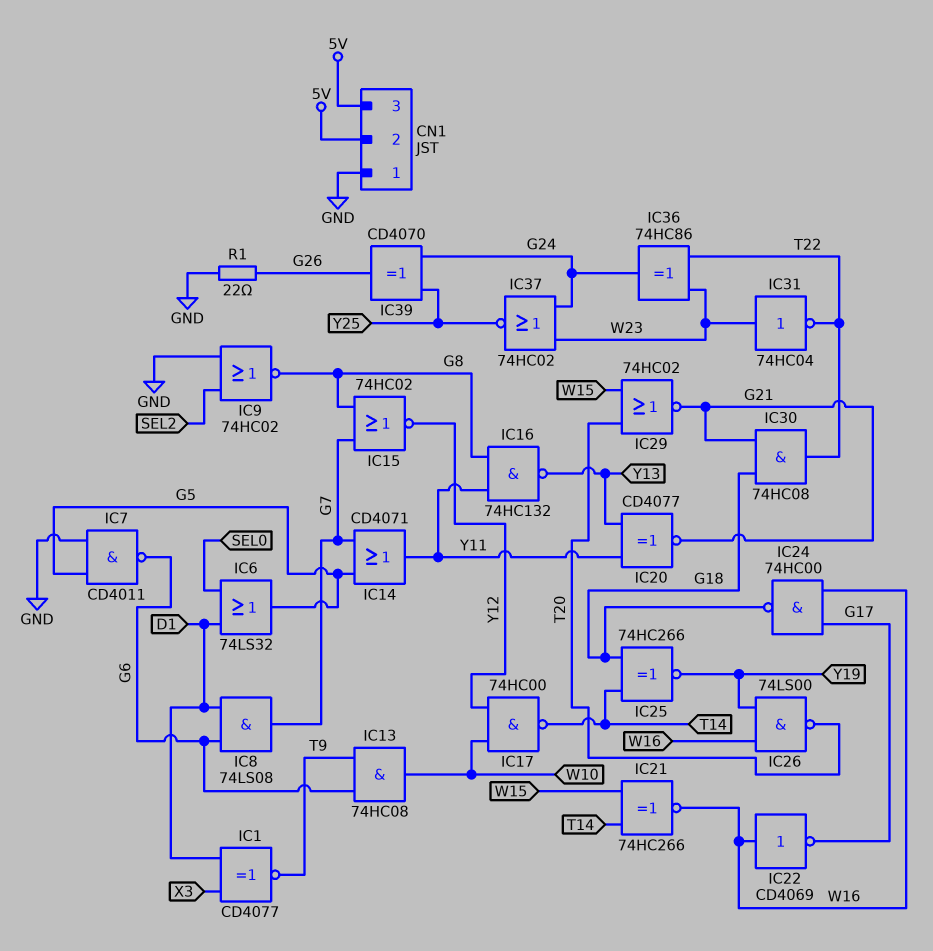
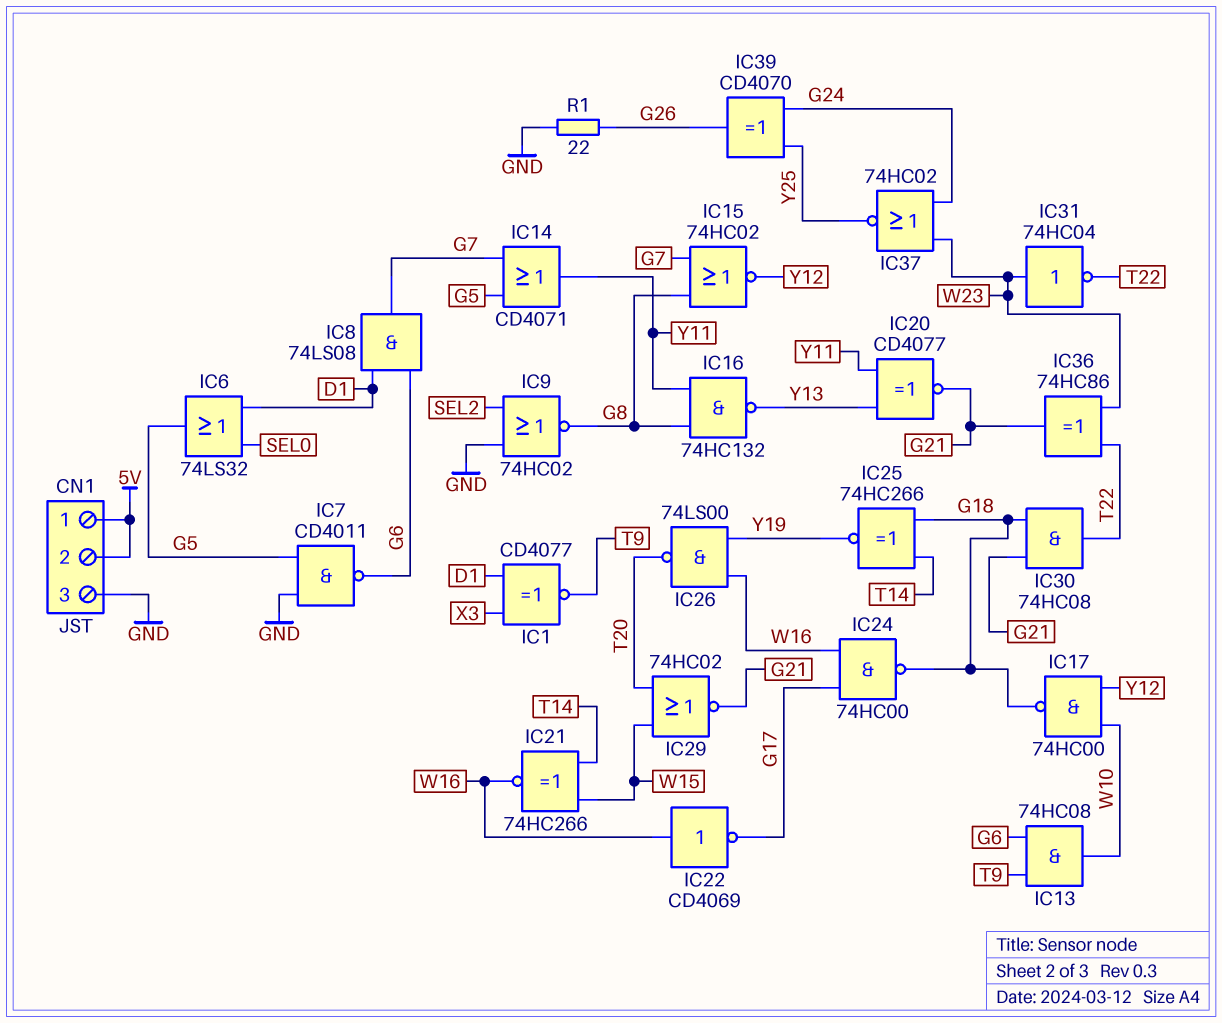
CN1 pin 1: GND -> 5V
CN1 pin 3: 5V -> GND
IC17: NAND 74HC00 (in W10, in Y12, out T14) -> NAND 74HC00 (in W10, in Y12, out G18)
IC36: XOR 74HC86 (in T22, in W23, out G24) -> XOR 74HC86 (in T22, in W23, out G21)

